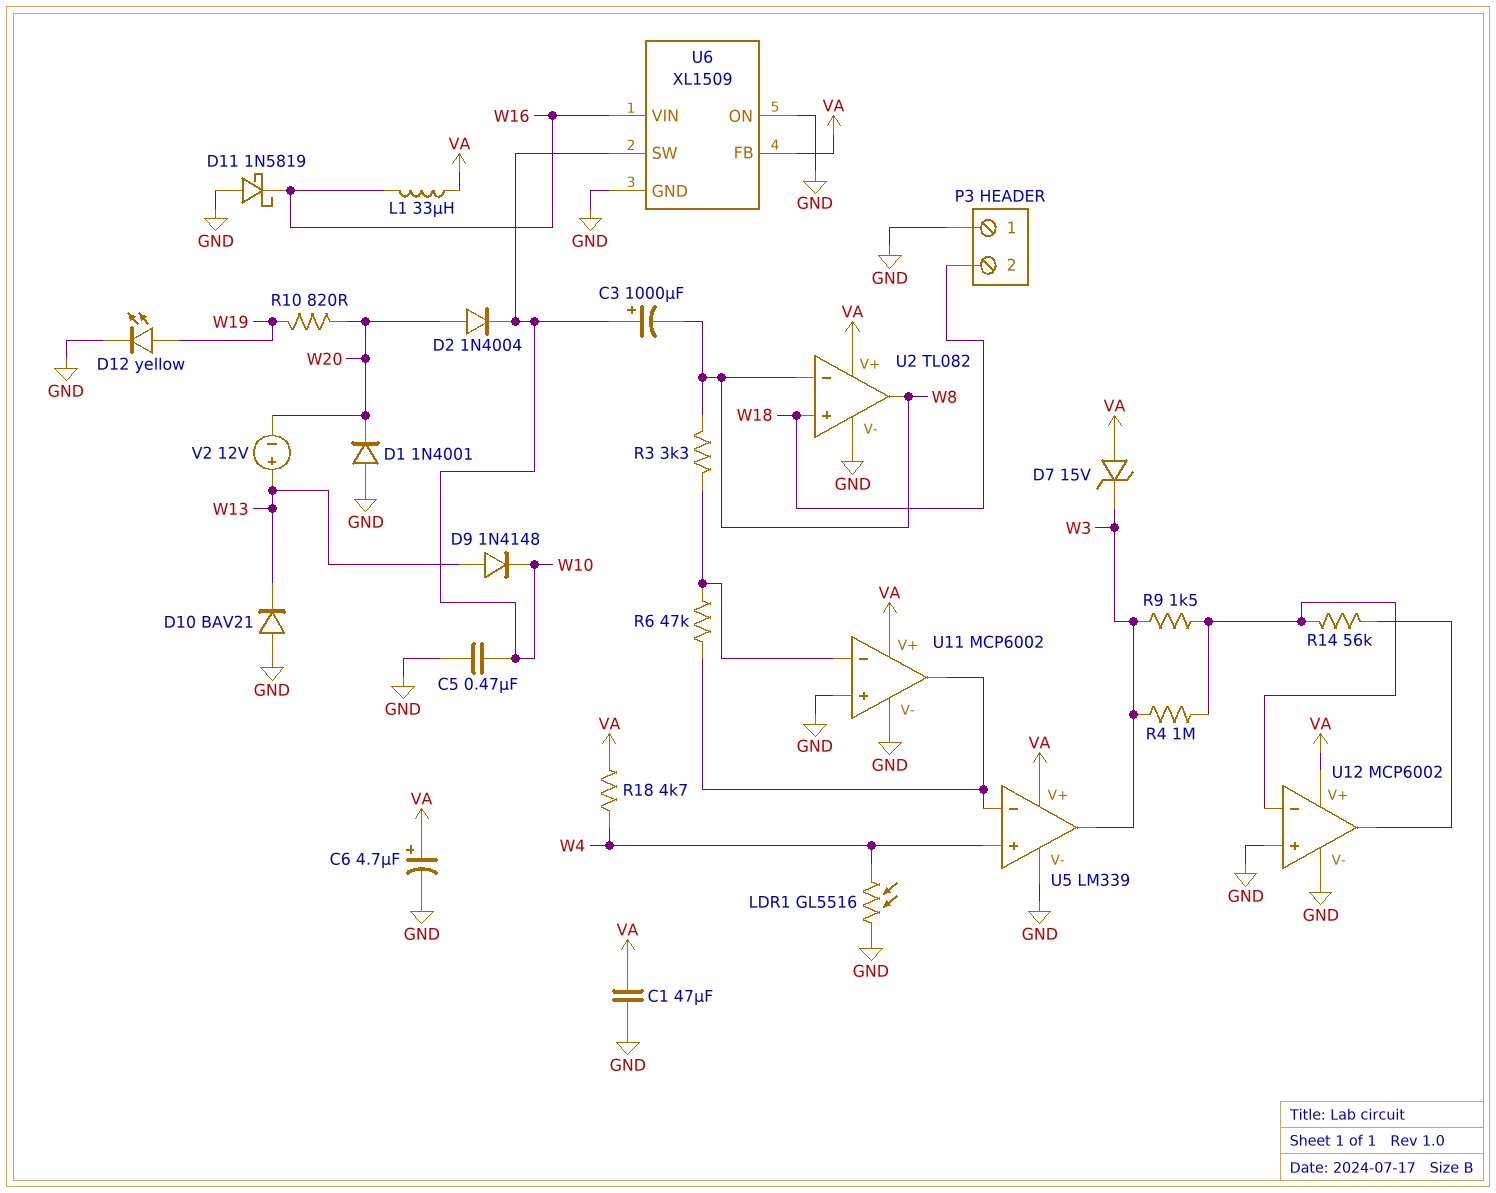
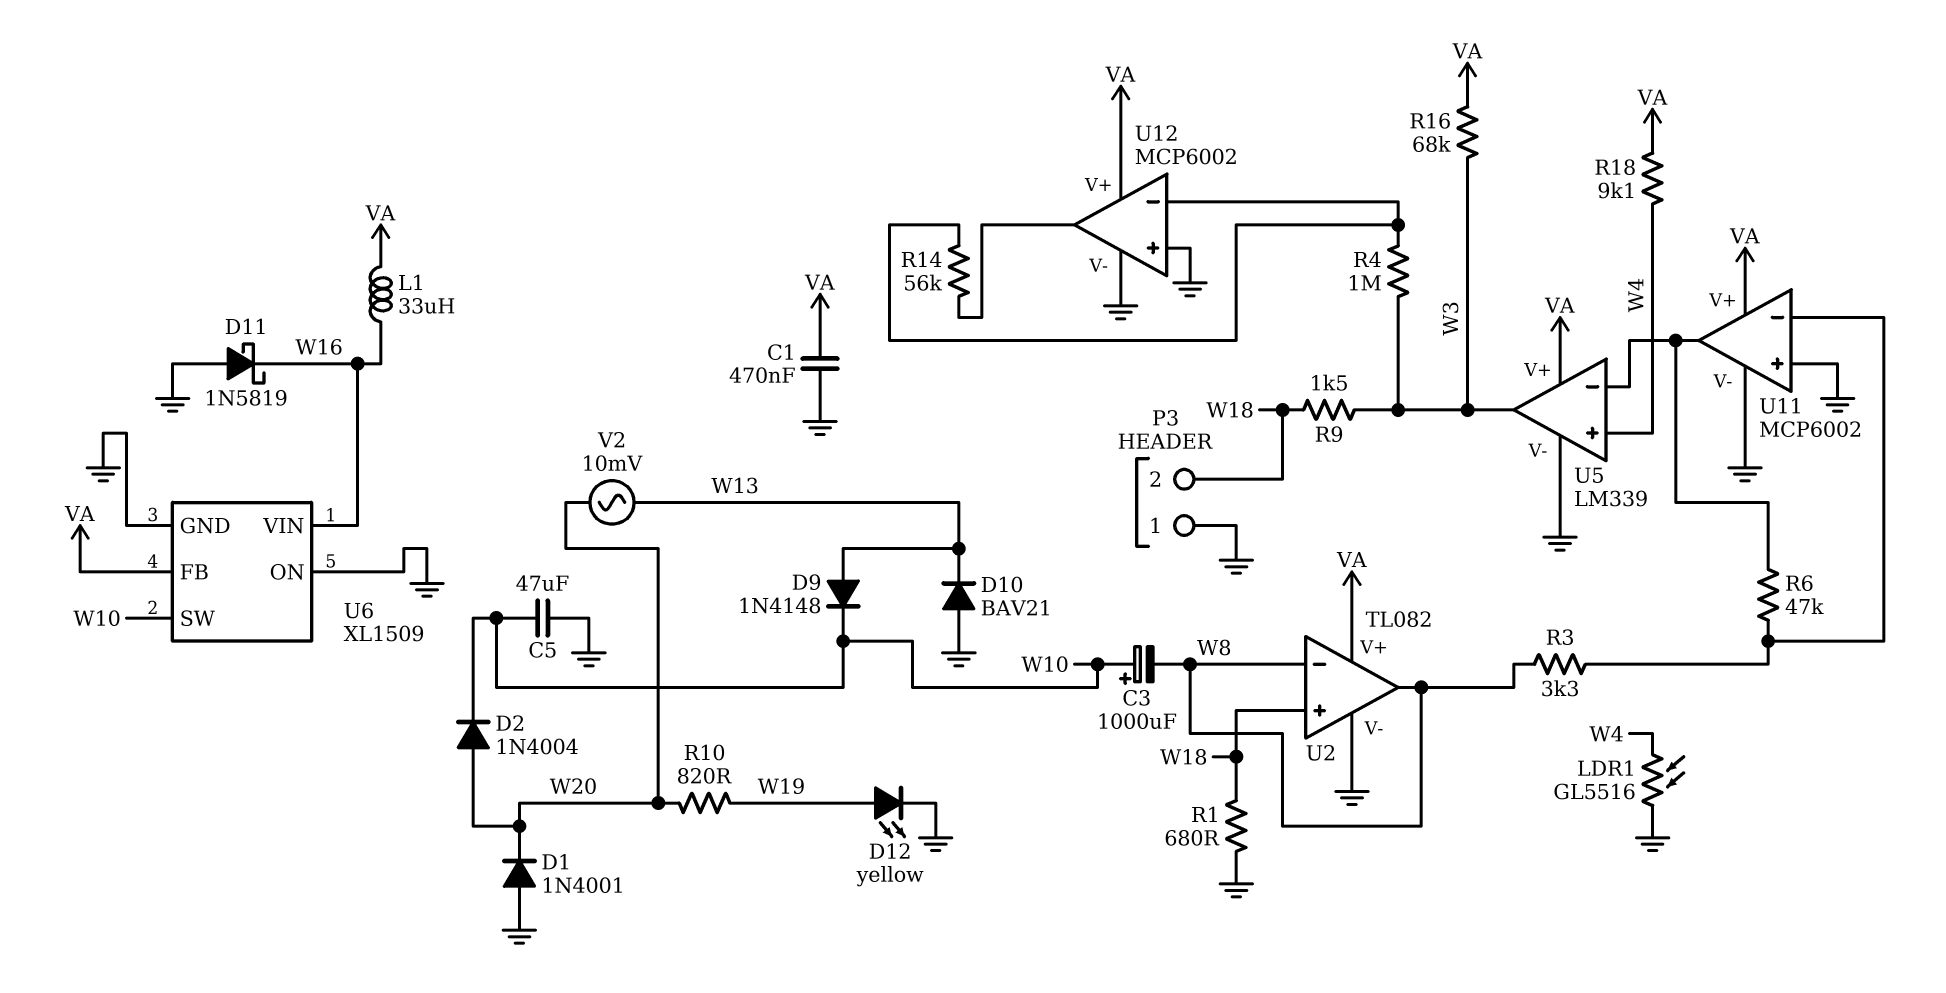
C1: 47uF (GND, VA) -> 470nF (GND, VA)
C5: 470nF (GND, W10) -> 47uF (GND, W10)
C6: 4.7uF (plus VA, minus GND) -> none
D7: zener 15V (A VA, K W3) -> none
R1: none -> 680 (GND, W18)
R9: 1.5k (U12/in-, W3) -> 1.5k (W3, W18)
R16: none -> 68k (VA, W3)
R18: 4.7k (VA, W4) -> 9.1k (VA, W4)
V2: 12V (plus W13, minus W20) -> AC 10mV (W13, W20)

